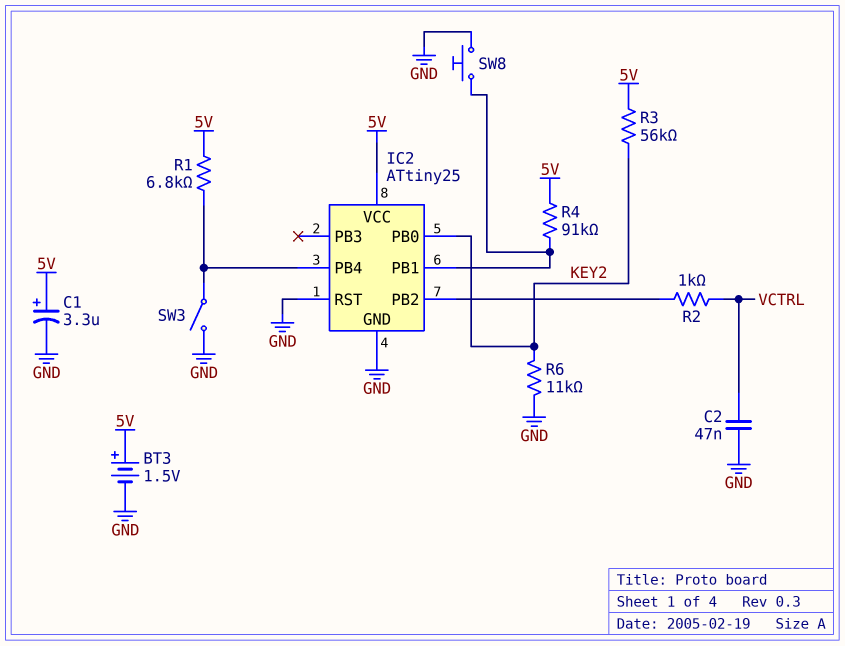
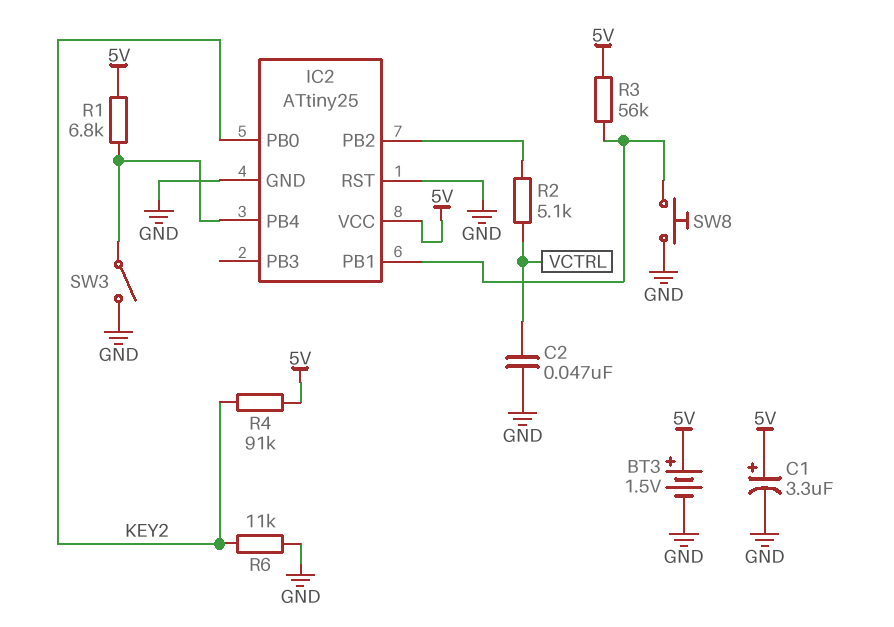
R2: 1k (IC2/PB2, VCTRL) -> 5.1k (IC2/PB2, VCTRL)
R3: 56k (5V, KEY2) -> 56k (5V, IC2/PB1)
R4: 91k (5V, IC2/PB1) -> 91k (5V, KEY2)

